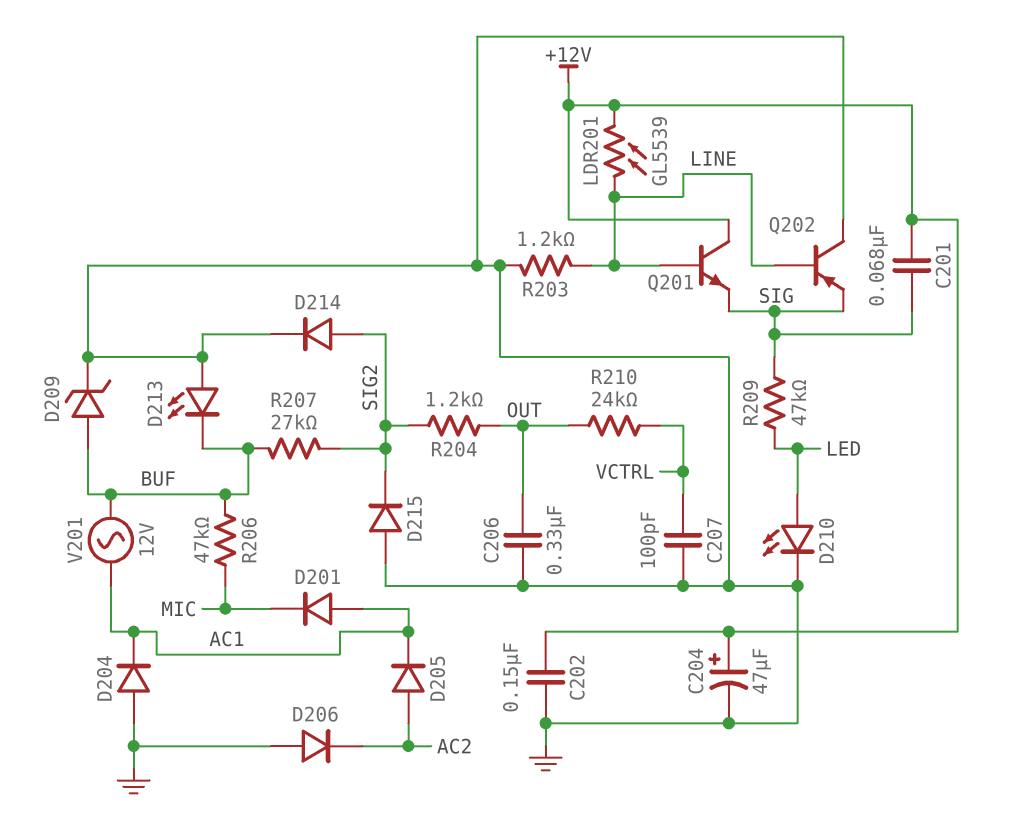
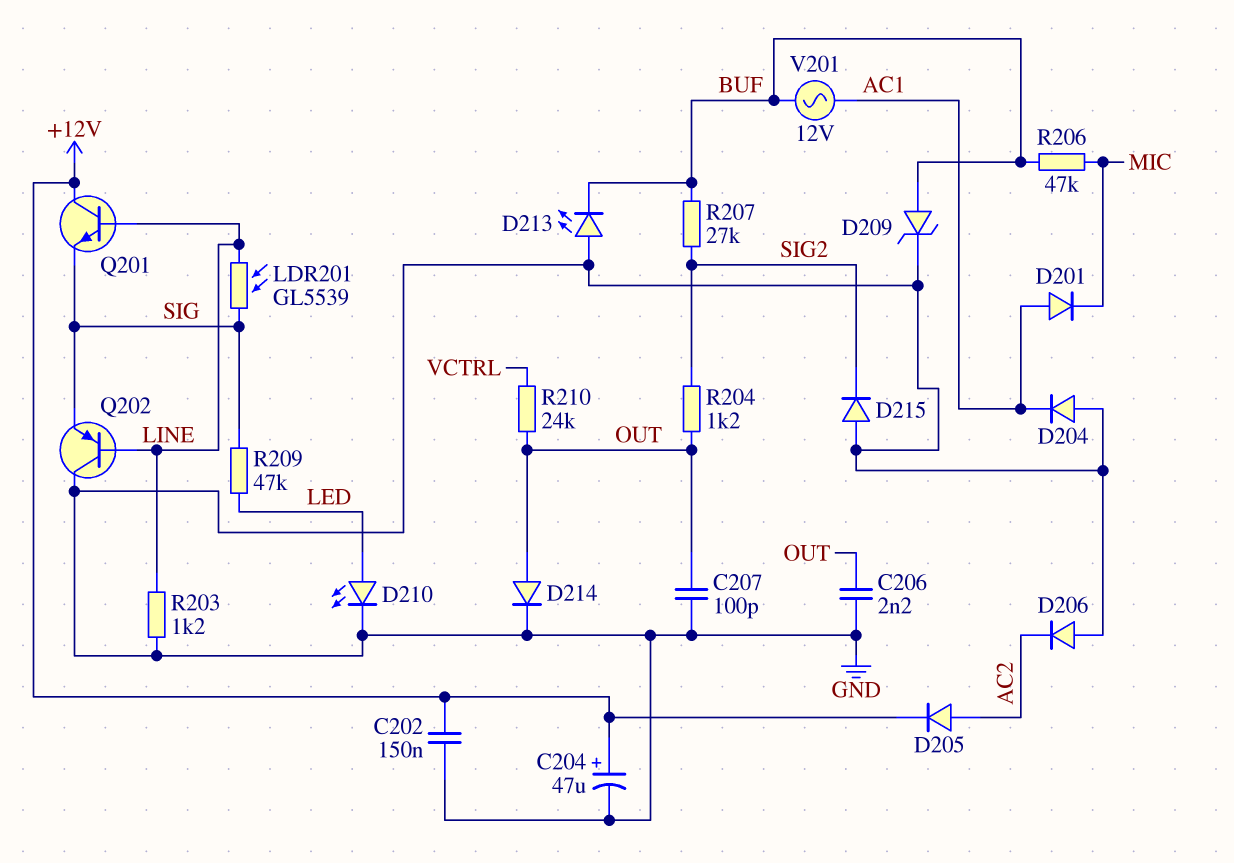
C201: 68nF (+12V, SIG) -> none
C206: 330nF (GND, OUT) -> 2.2nF (GND, OUT)
C207: 100pF (GND, VCTRL) -> 100pF (GND, OUT)
D205: diode (A AC2, K AC1) -> diode (A AC2, K +12V)
D214: diode (A SIG2, K GND) -> diode (A OUT, K GND)
LDR201: GL5539 (+12V, LINE) -> GL5539 (LINE, SIG)

